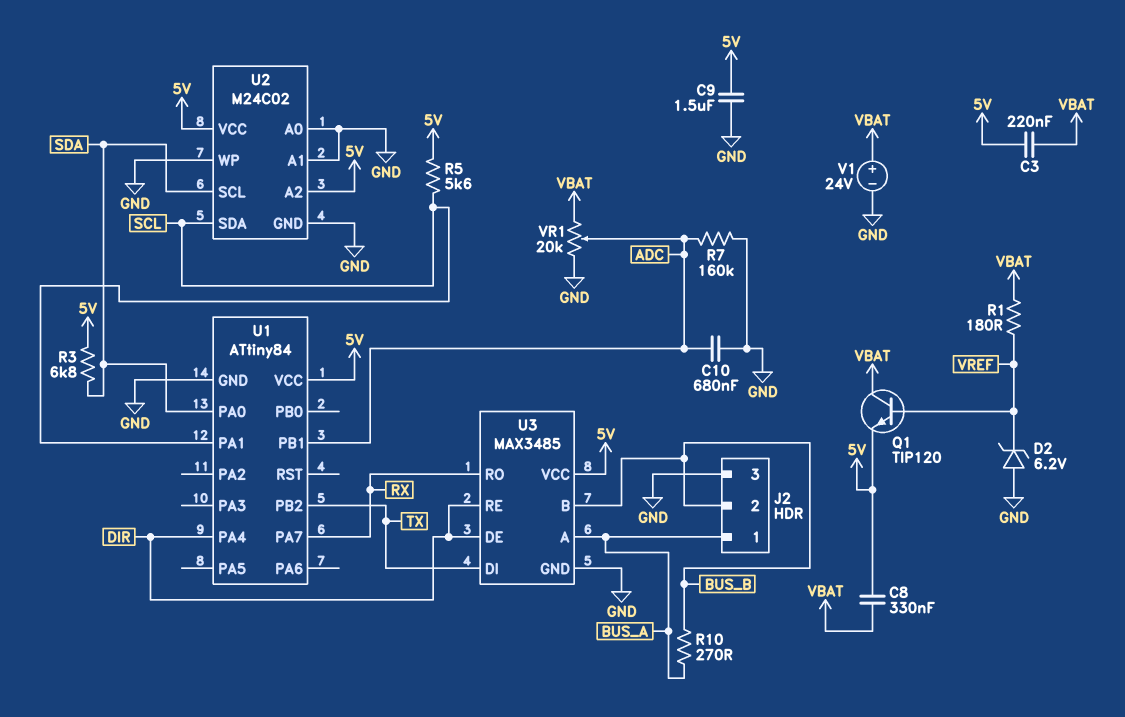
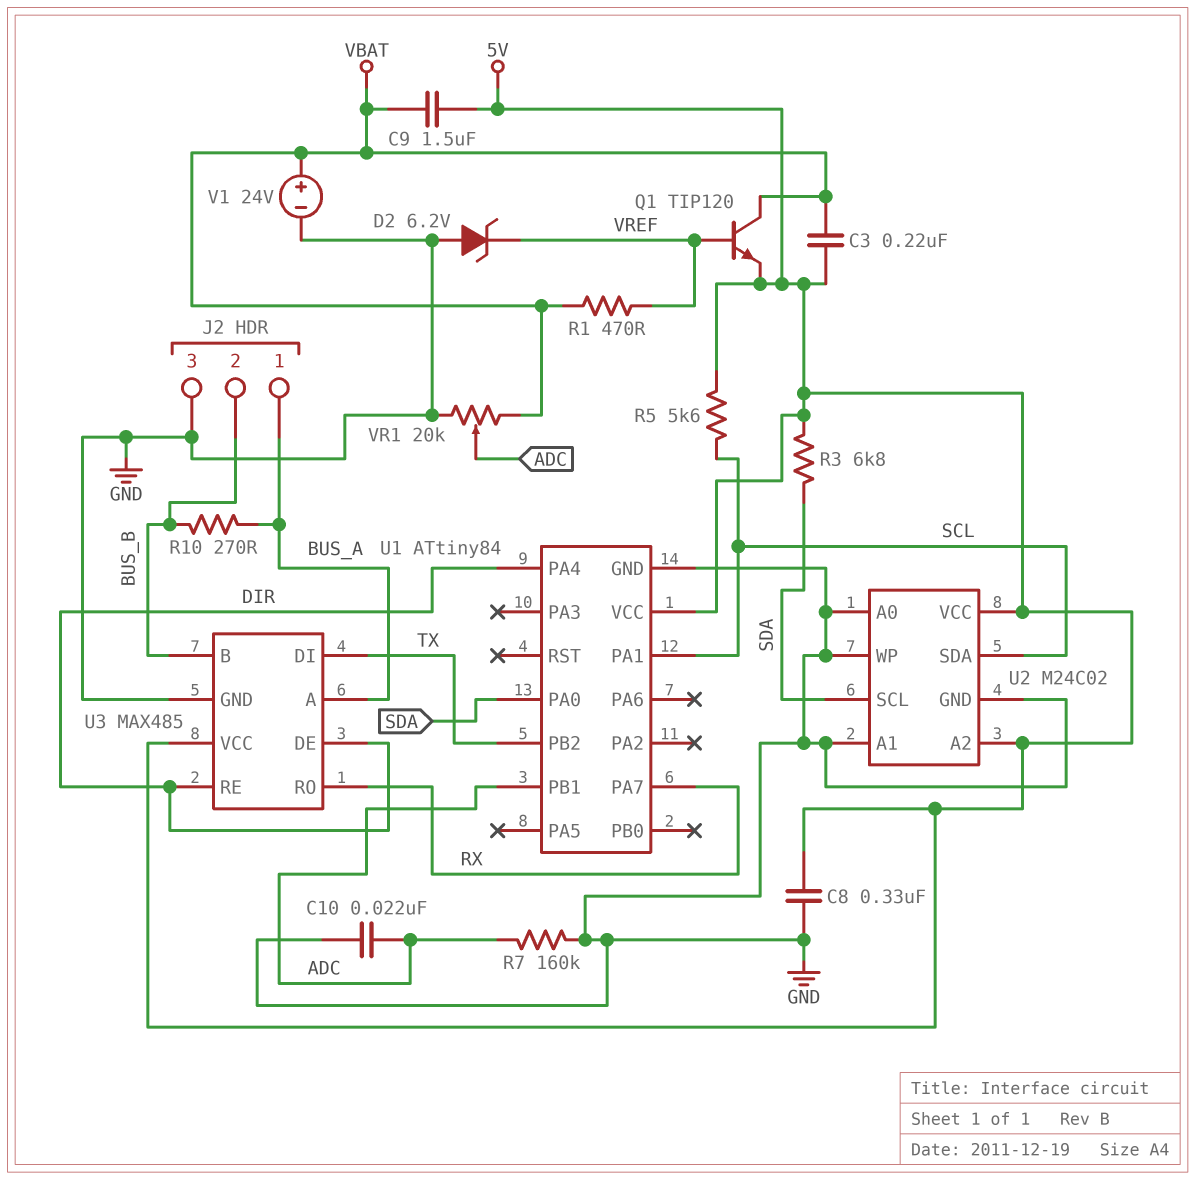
C8: 330nF (5V, VBAT) -> 330nF (5V, GND)
C9: 1.5uF (5V, GND) -> 1.5uF (5V, VBAT)
C10: 680nF (ADC, GND) -> 22nF (ADC, GND)
R1: 180 (VBAT, VREF) -> 470 (VBAT, VREF)
U3: MAX3485 -> MAX485

